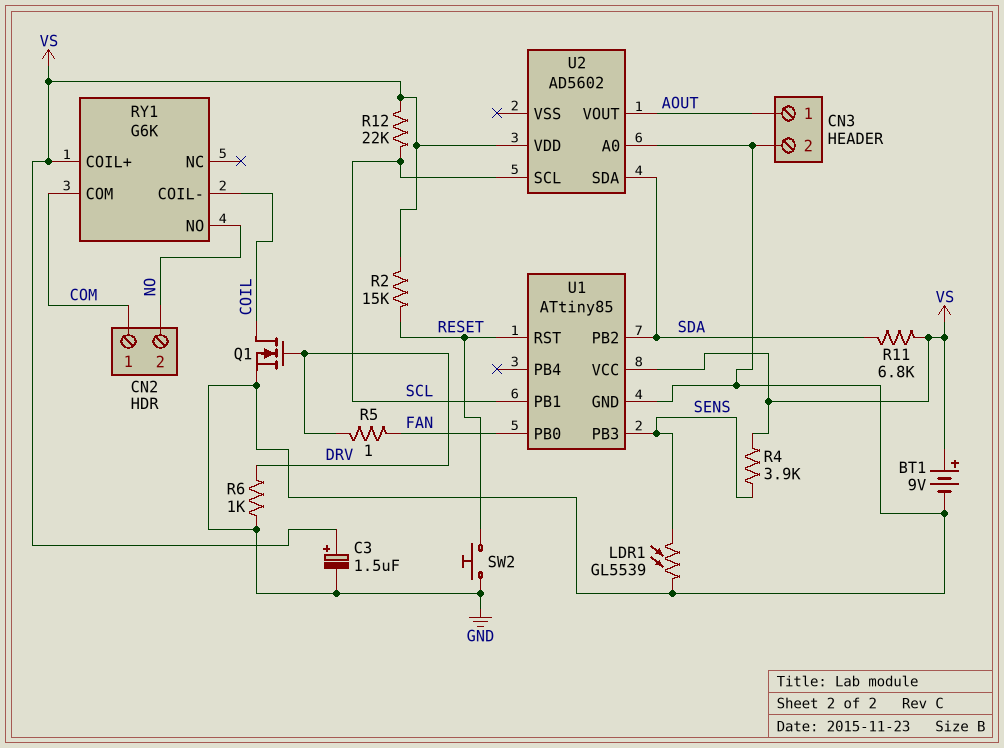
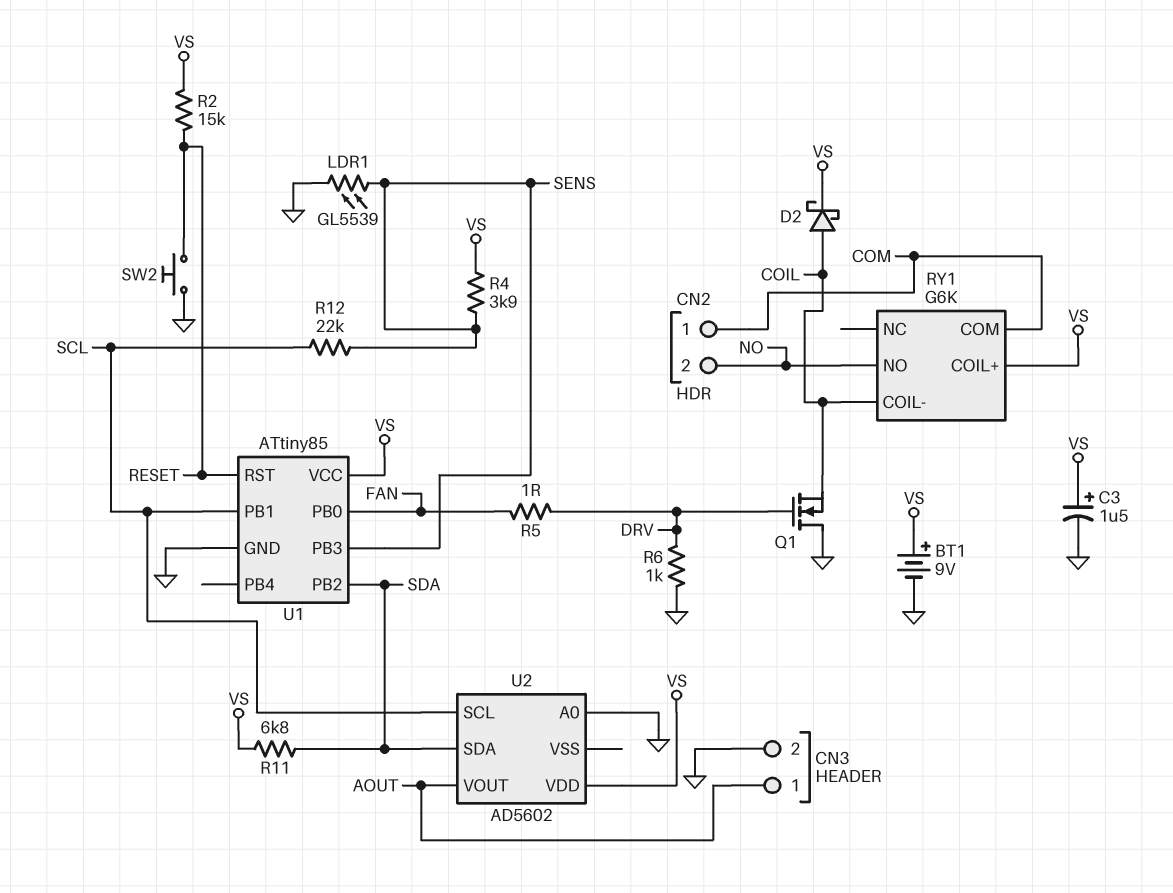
D2: none -> schottky (A COIL, K VS)
Q1: NMOS (G DRV, D COIL, S GND) -> NMOS (G DRV, D GND, S COIL)
R12: 22k (SCL, VS) -> 22k (SCL, SENS)

